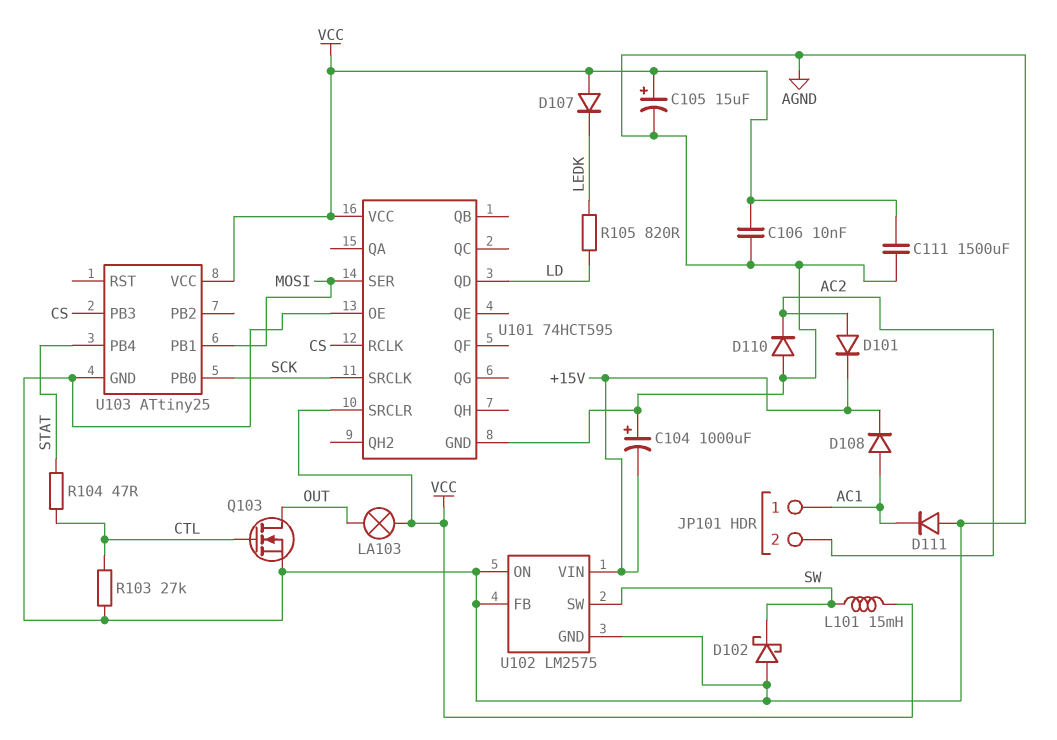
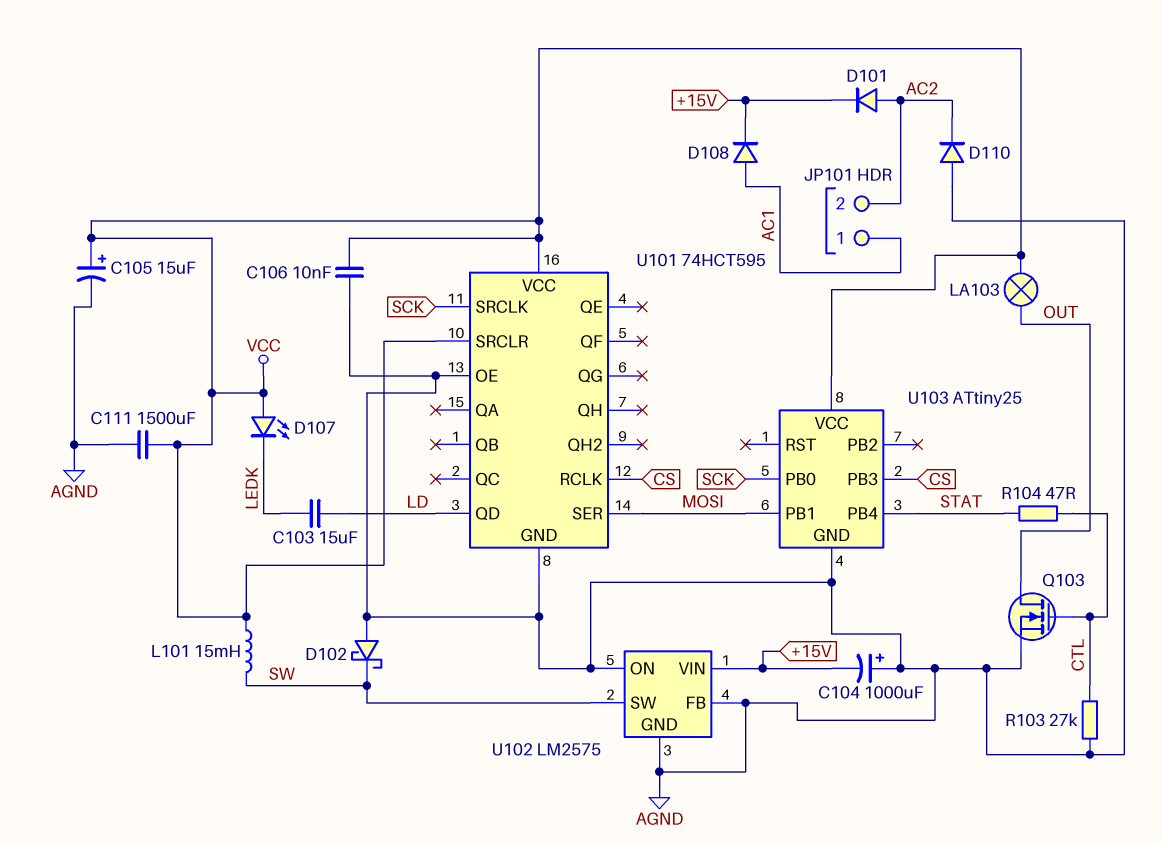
C103: none -> 15uF (LD, LEDK)
D107: diode (A VCC, K LEDK) -> LED (A VCC, K LEDK)
D111: diode (A AGND, K AC1) -> none
R105: 820 (LD, LEDK) -> none

